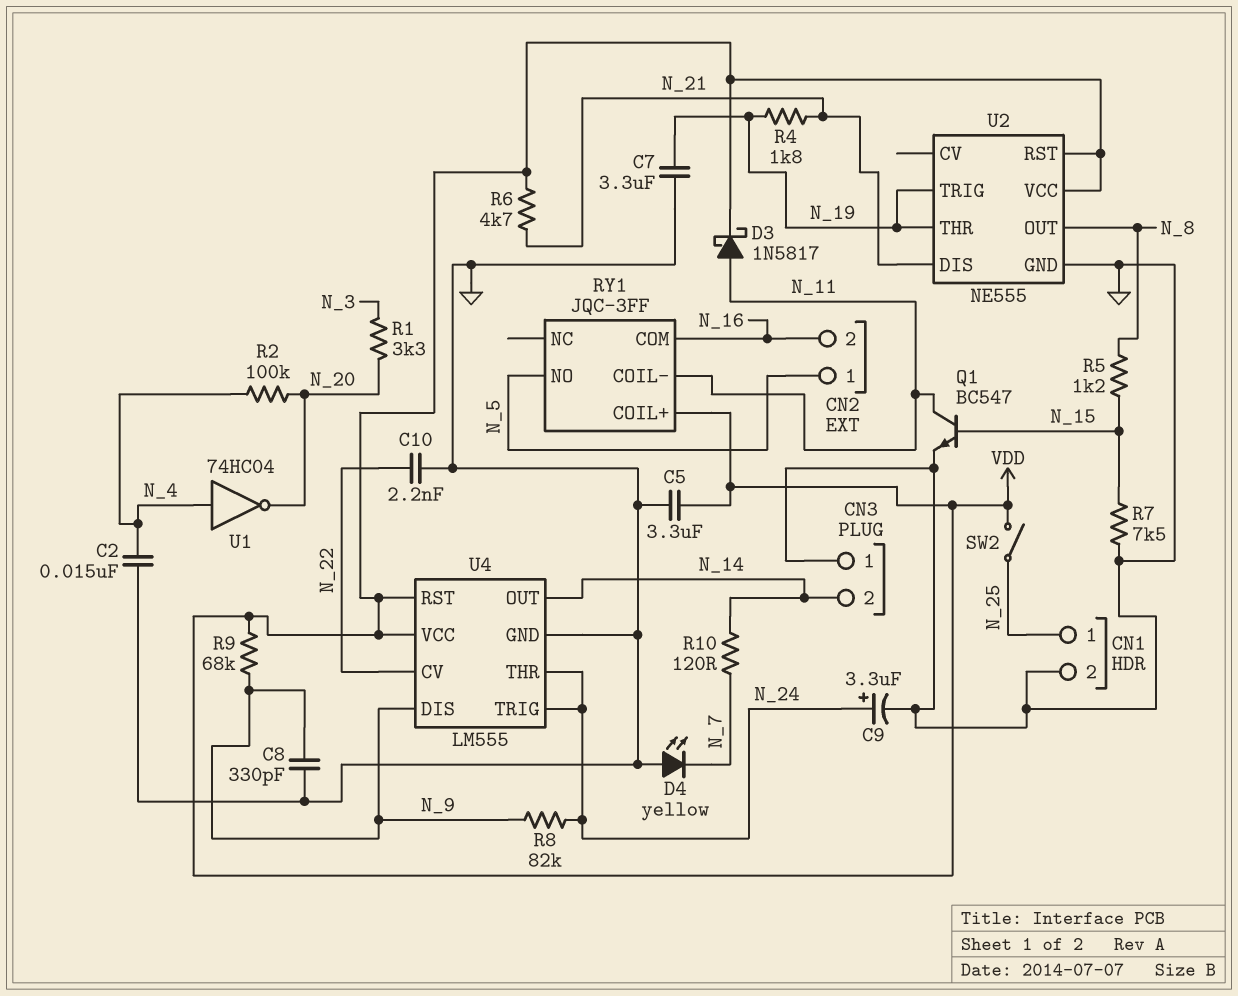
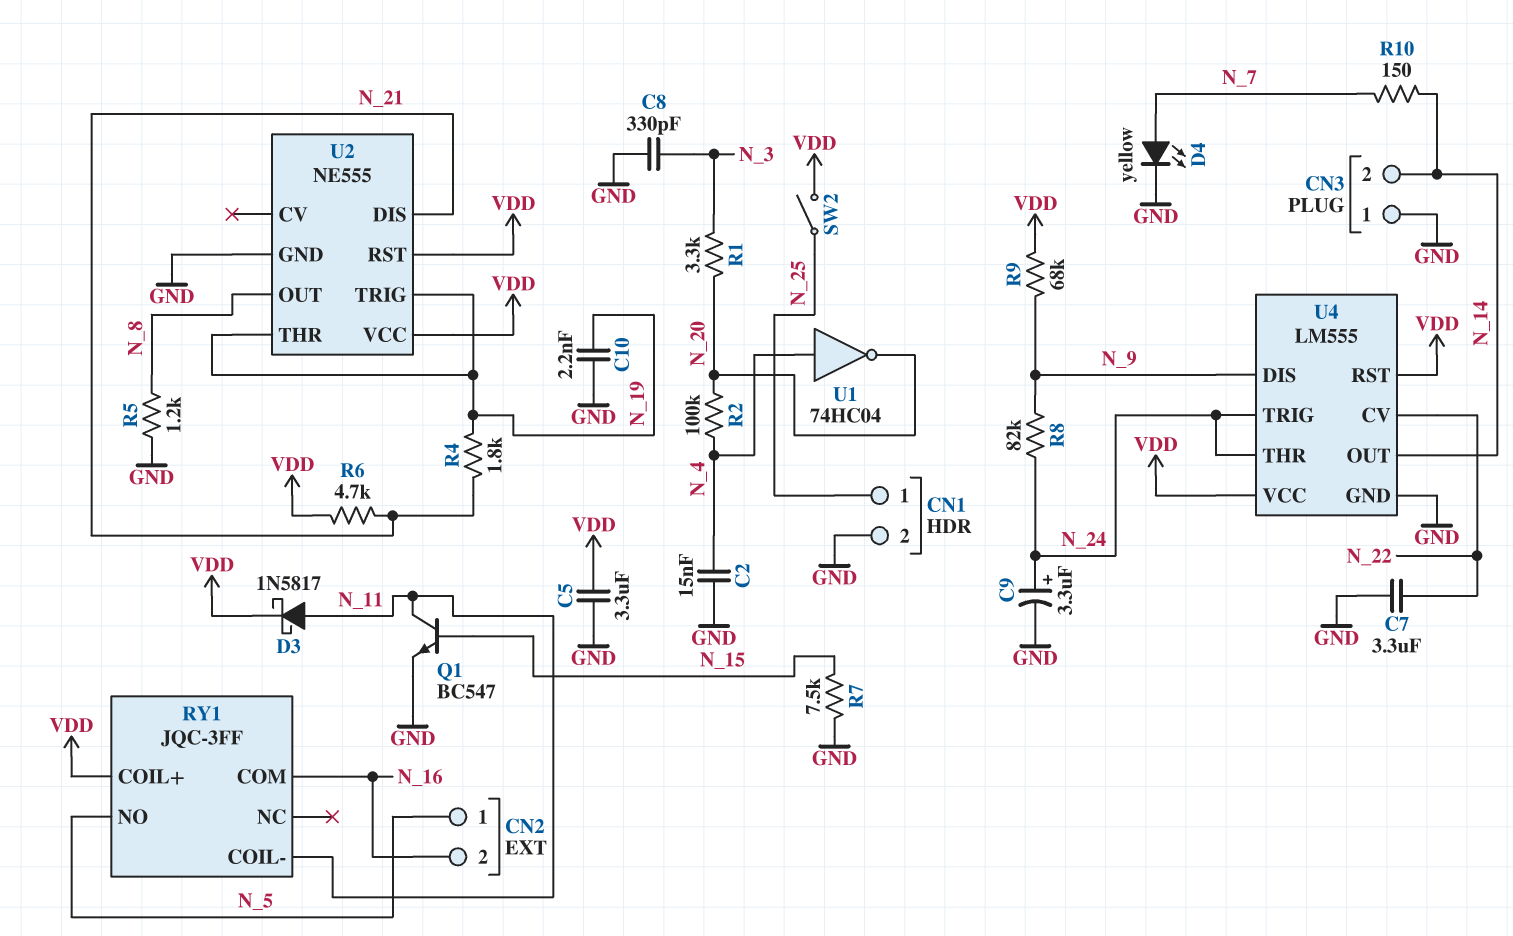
C7: 3.3uF (GND, N_19) -> 3.3uF (GND, N_22)
C8: 330pF (GND, N_9) -> 330pF (GND, N_3)
C10: 2.2nF (GND, N_22) -> 2.2nF (GND, N_19)
D4: LED yellow (A GND, K N_7) -> LED yellow (A N_7, K GND)
R5: 1.2k (N_8, N_15) -> 1.2k (GND, N_8)
R10: 120 (N_7, N_14) -> 150 (N_7, N_14)

